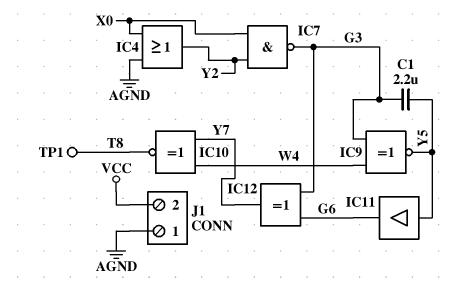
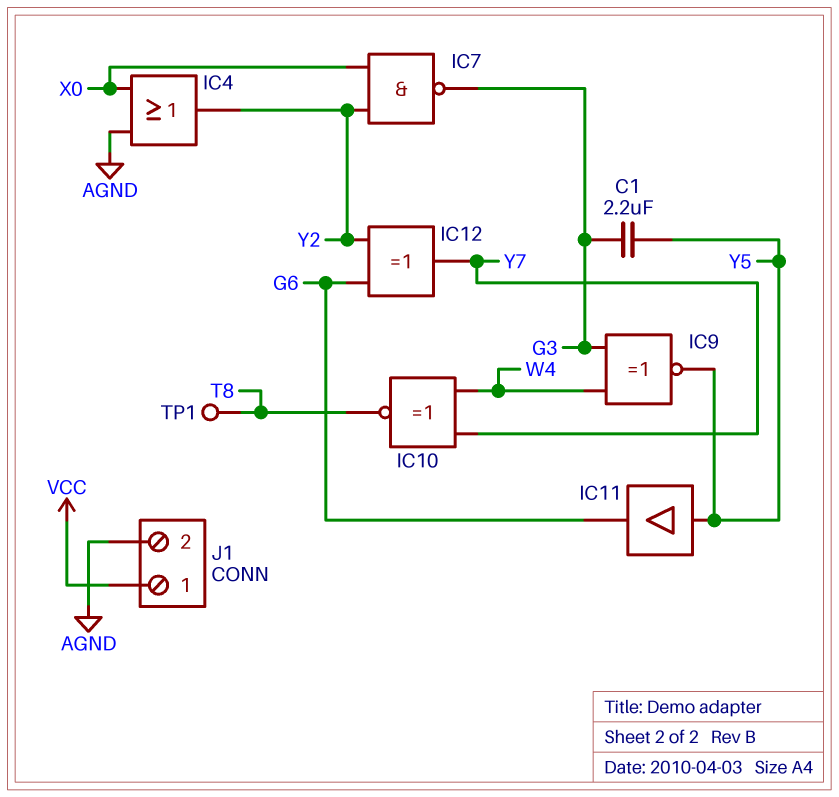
IC12: XOR (in G3, in G6, out Y7) -> XOR (in G6, in Y2, out Y7)
J1 pin 1: AGND -> VCC
J1 pin 2: VCC -> AGND

